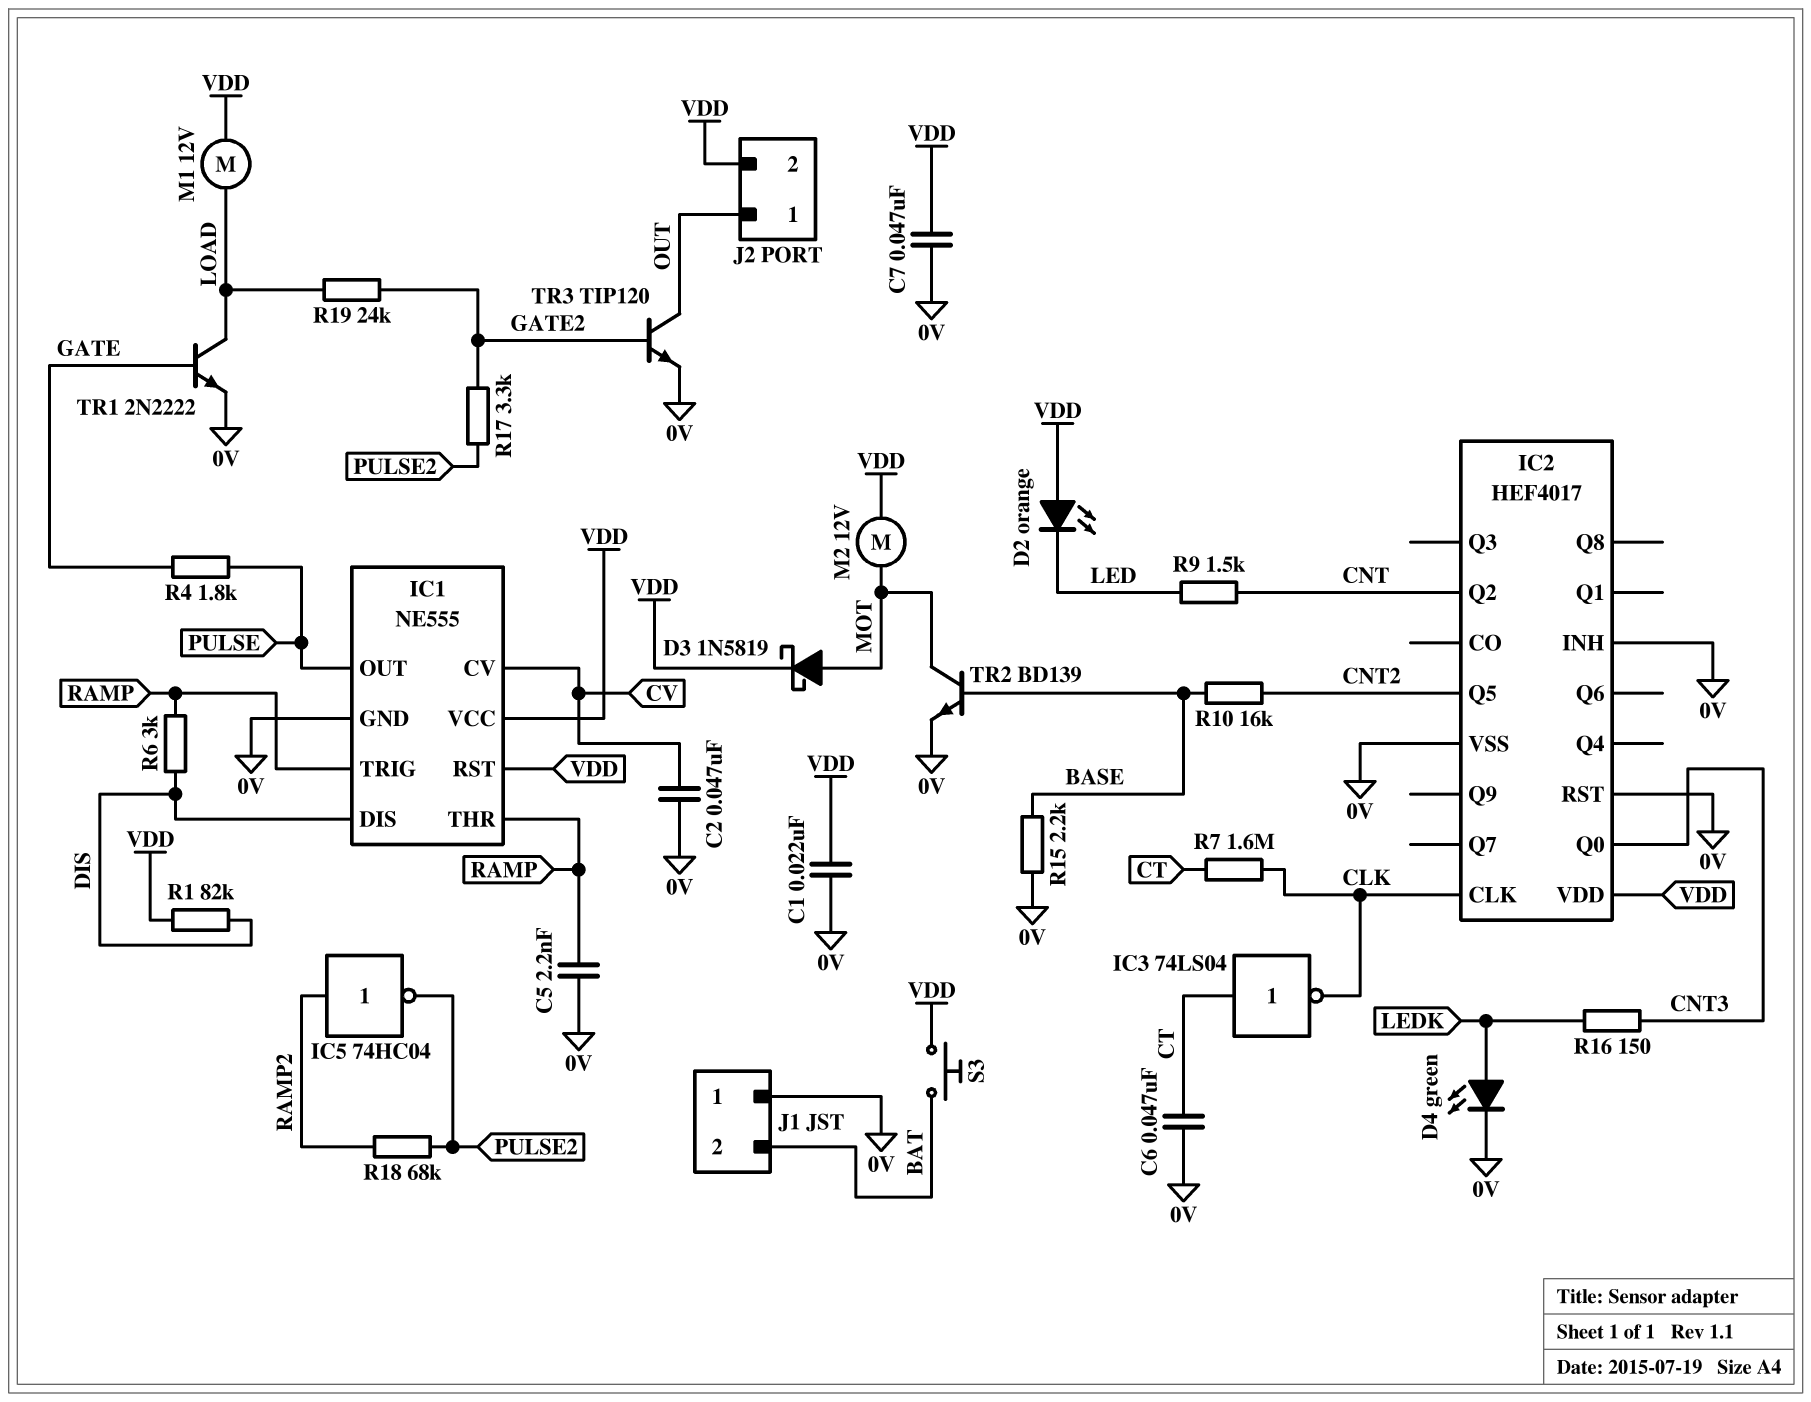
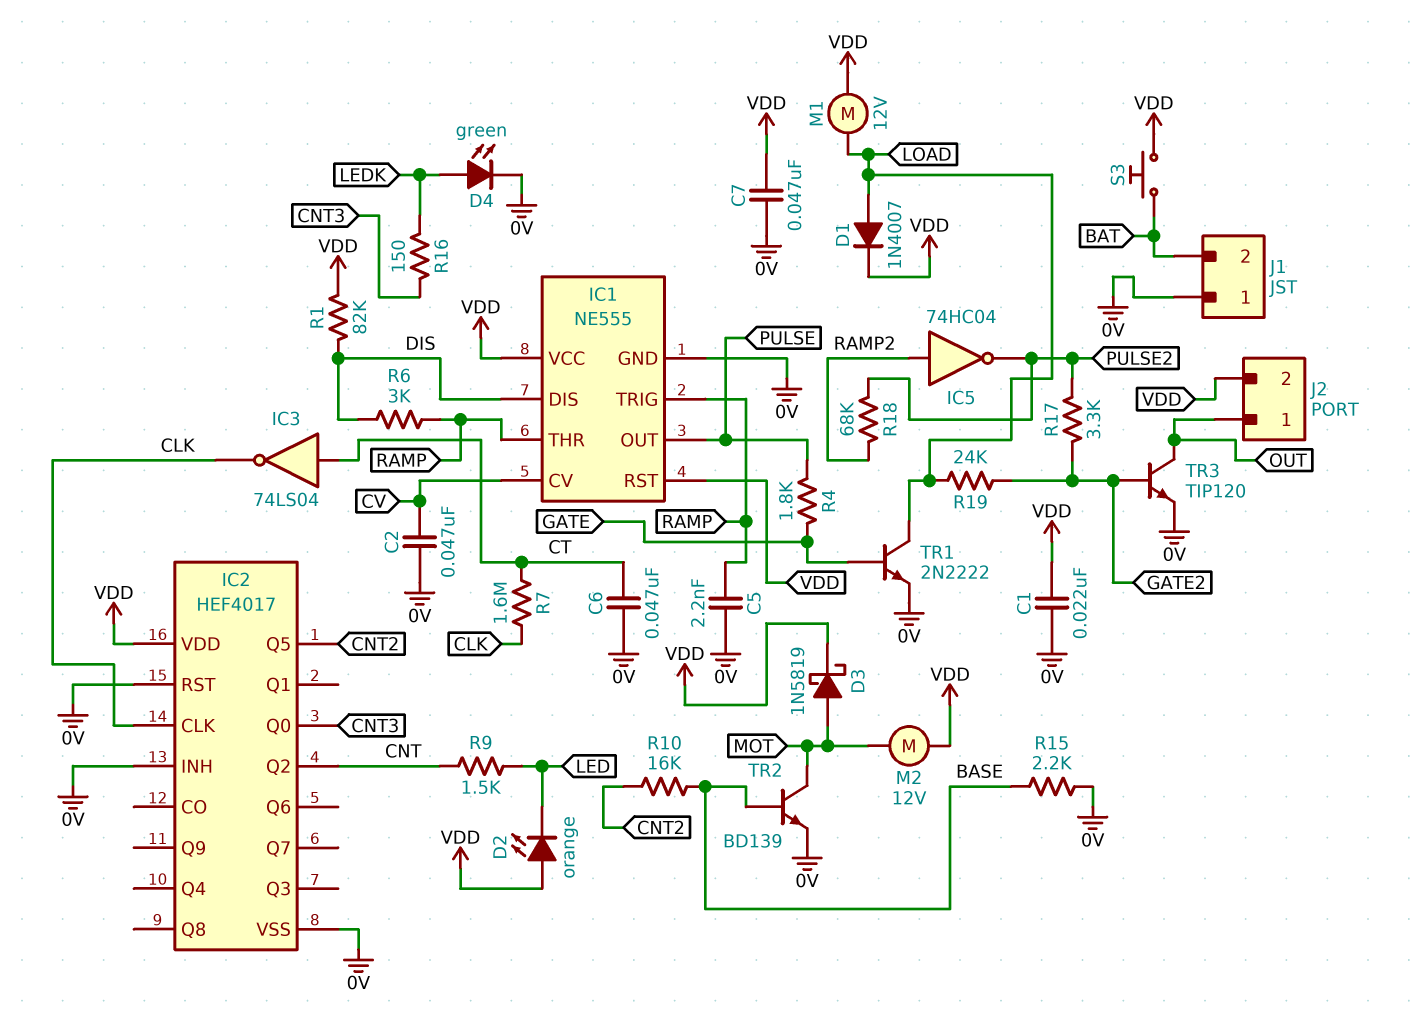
D1: none -> diode 1N4007 (A LOAD, K VDD)

